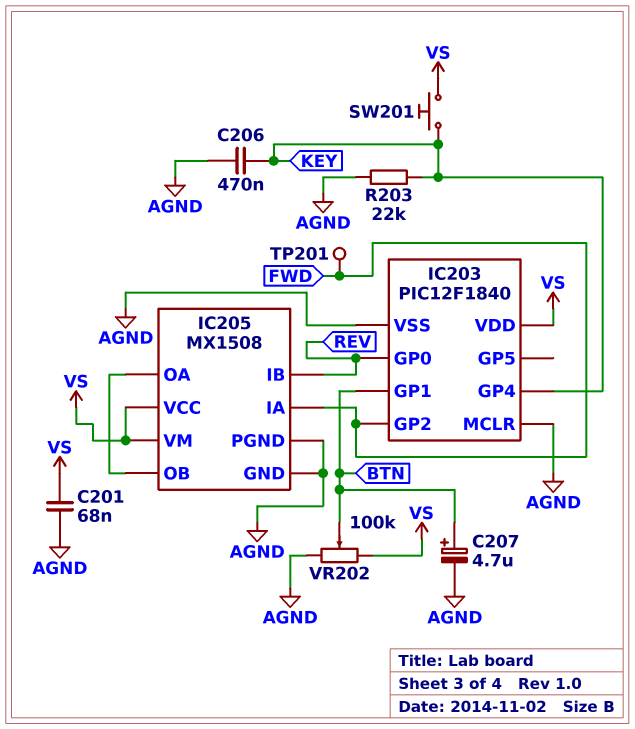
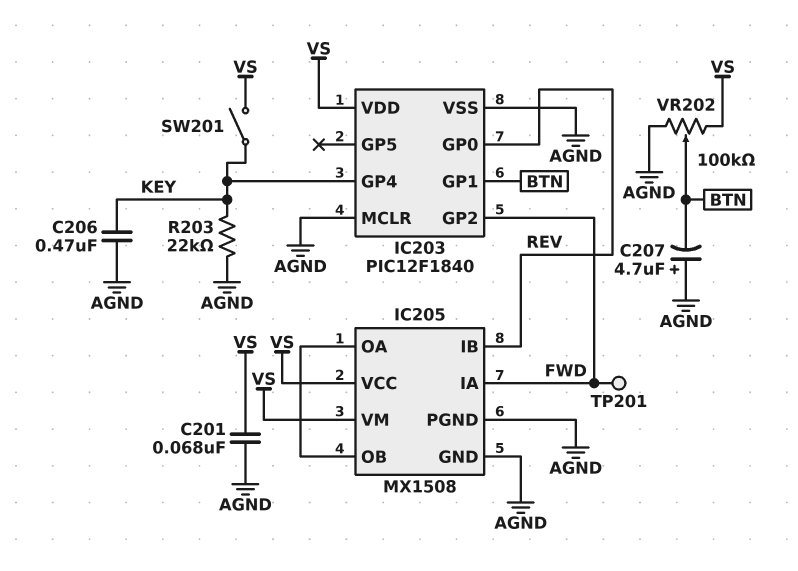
C207: 4.7uF (plus BTN, minus AGND) -> 4.7uF (plus AGND, minus BTN)
SW201: button (KEY, VS) -> switch (KEY, VS)

